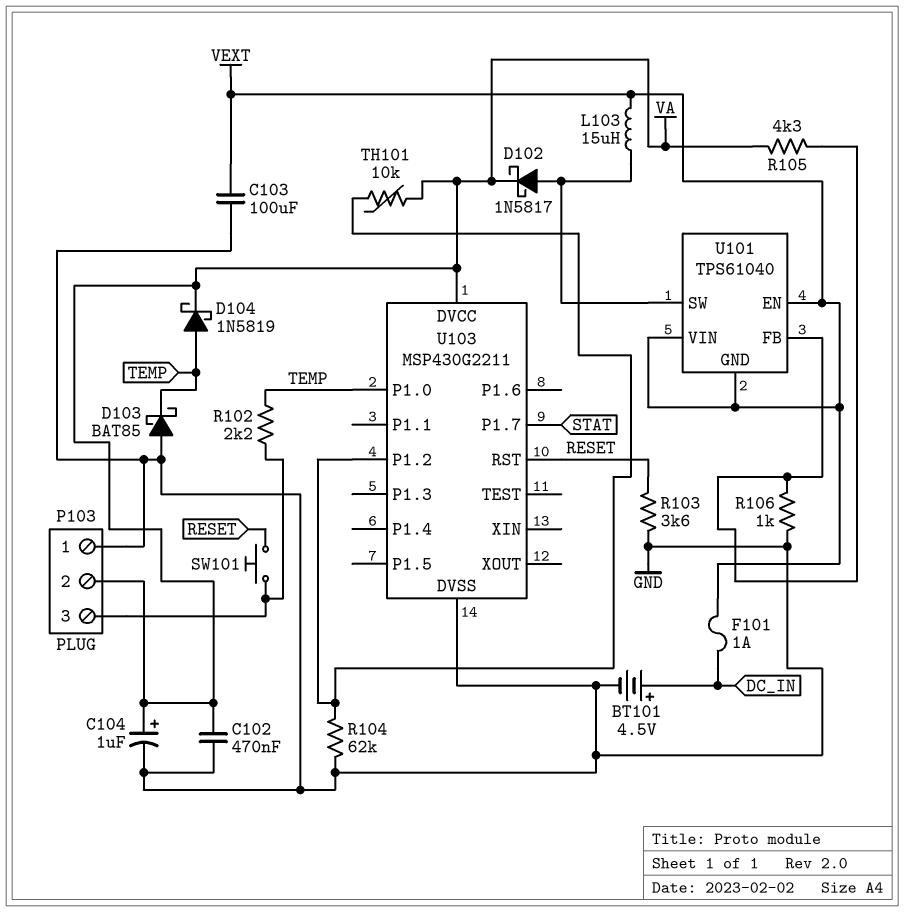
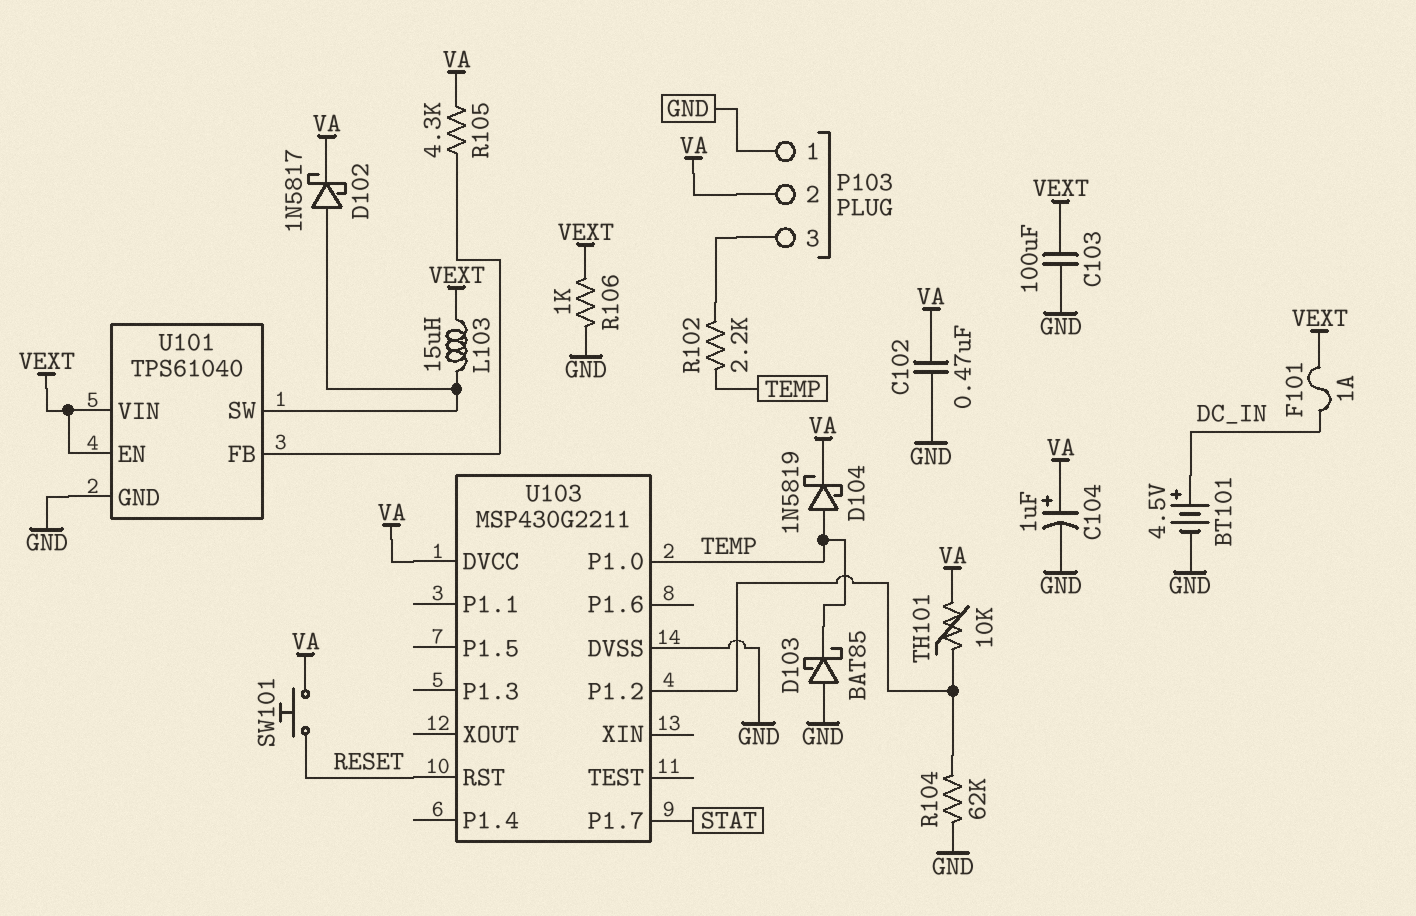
R103: 3.6k (GND, RESET) -> none
R106: 1k (GND, U101/FB) -> 1k (GND, VEXT)
SW101: button (P103/3, RESET) -> button (RESET, VA)
U101 pin GND: VEXT -> GND

